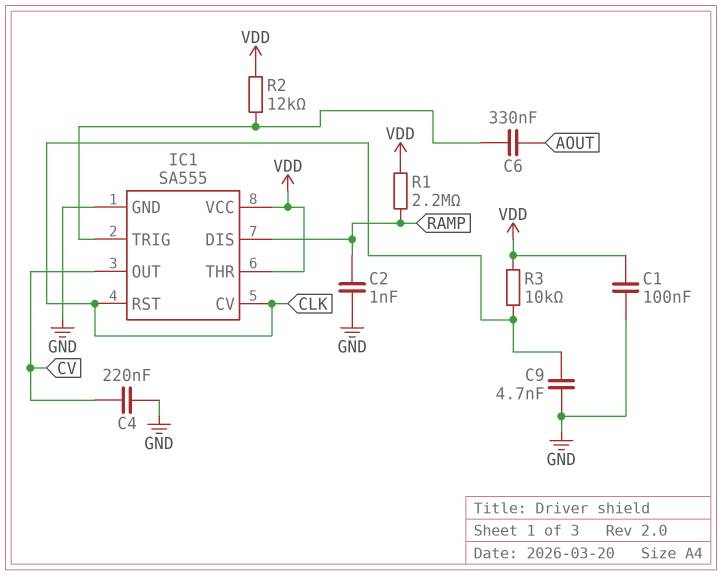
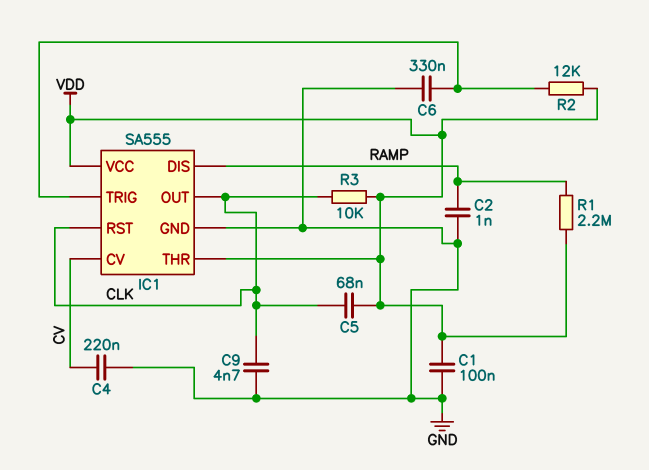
C5: none -> 68nF (CLK, VDD)
C6: 330nF (AOUT, IC1/TRIG) -> 330nF (GND, IC1/TRIG)
IC1 pin CV: CLK -> CV
IC1 pin OUT: CV -> CLK

